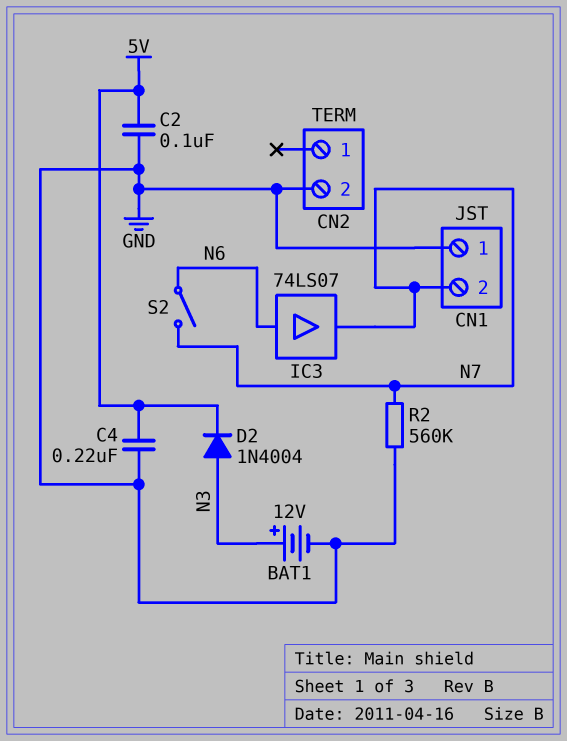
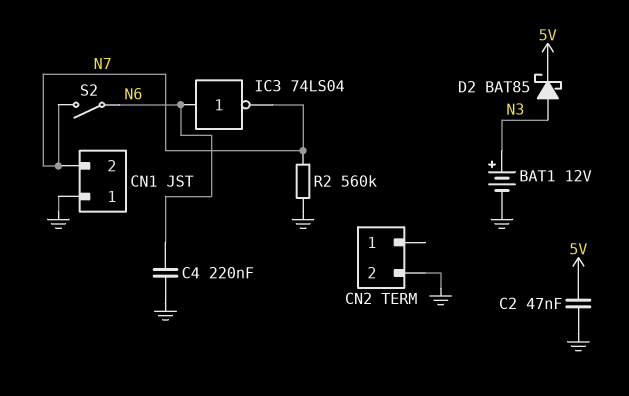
C2: 100nF (5V, GND) -> 47nF (5V, GND)
C4: 220nF (5V, GND) -> 220nF (GND, N6)
D2: diode 1N4004 (A N3, K 5V) -> schottky BAT85 (A N3, K 5V)
IC3: buffer 74LS07 (in N6, out N7) -> NOT 74LS04 (in N6, out N7)

